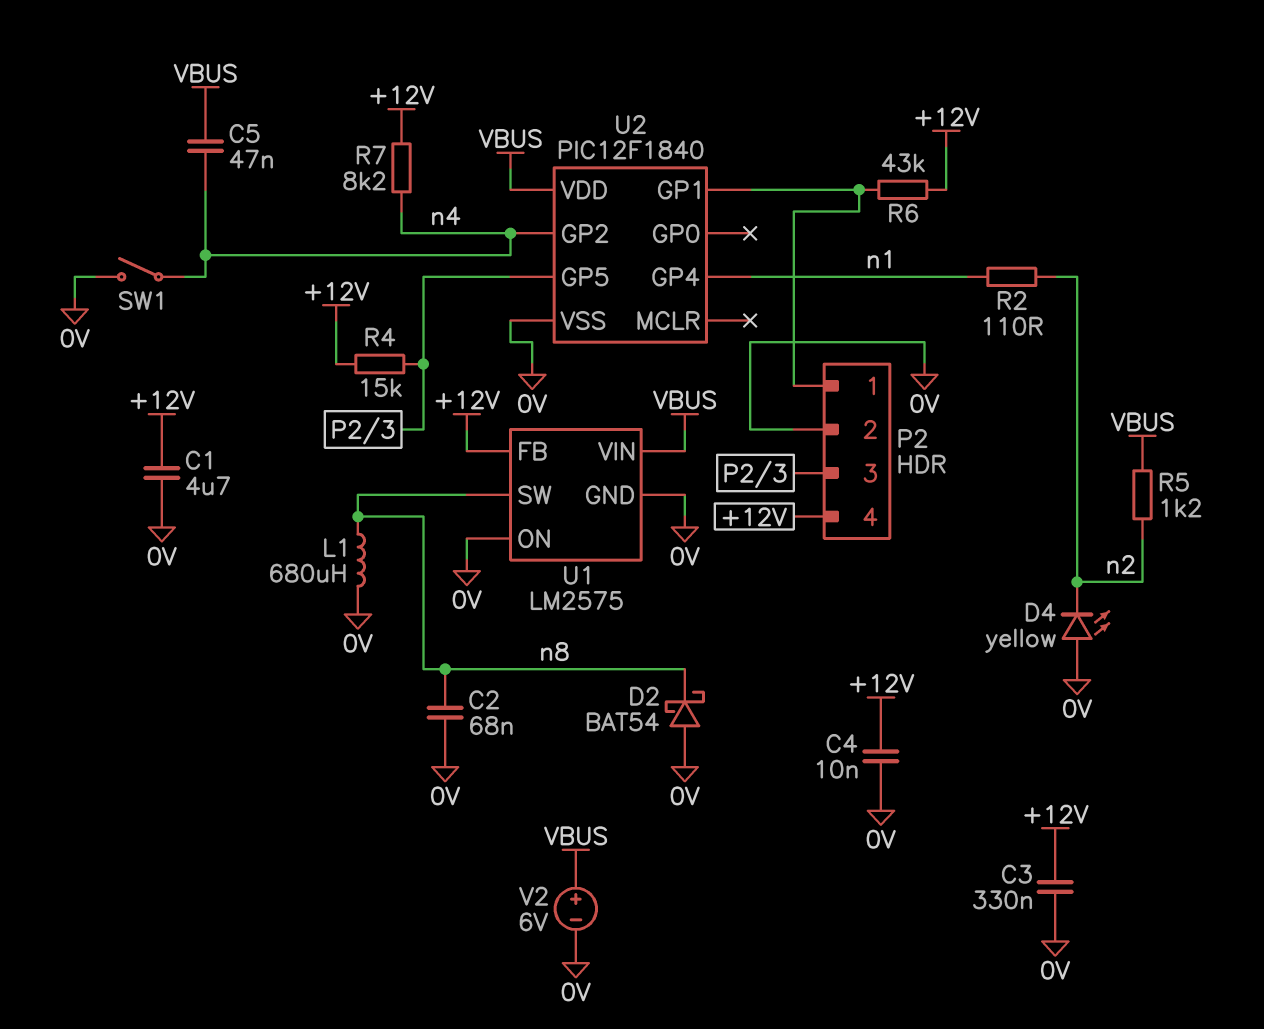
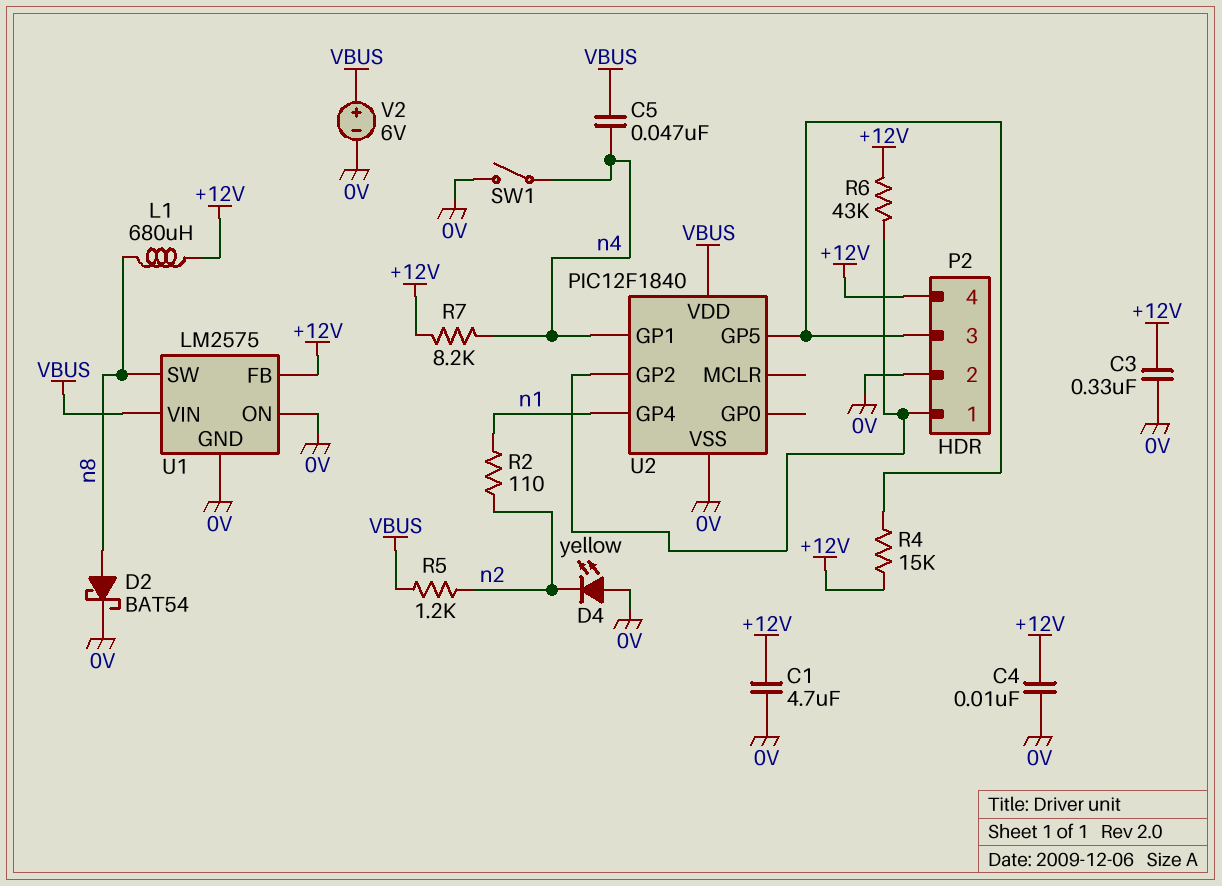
C2: 68nF (0V, n8) -> none
D2: schottky BAT54 (A 0V, K n8) -> schottky BAT54 (A n8, K 0V)
L1: 680uH (0V, n8) -> 680uH (+12V, n8)
U2 pin GP1: P2/1 -> n4
U2 pin GP2: n4 -> P2/1

